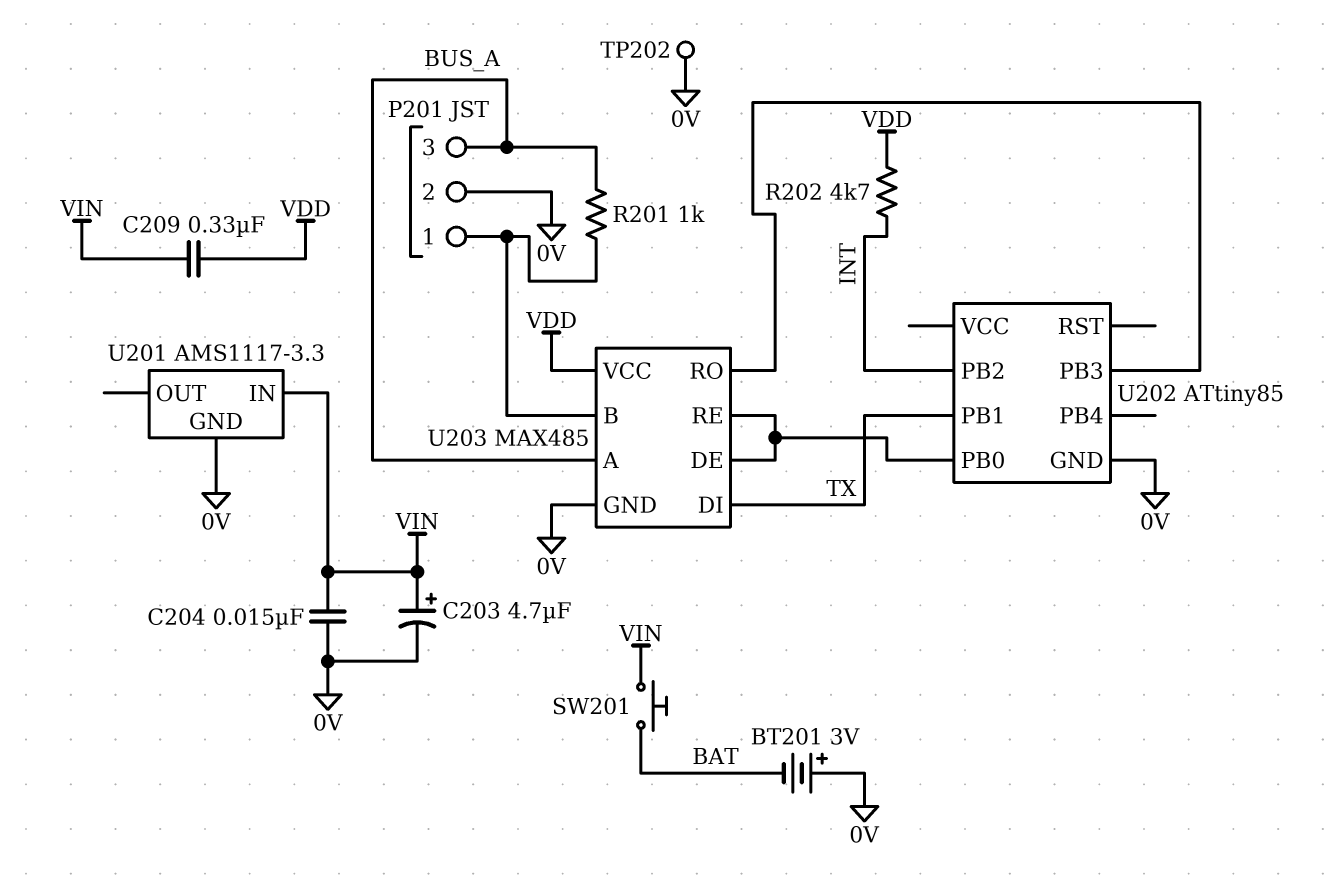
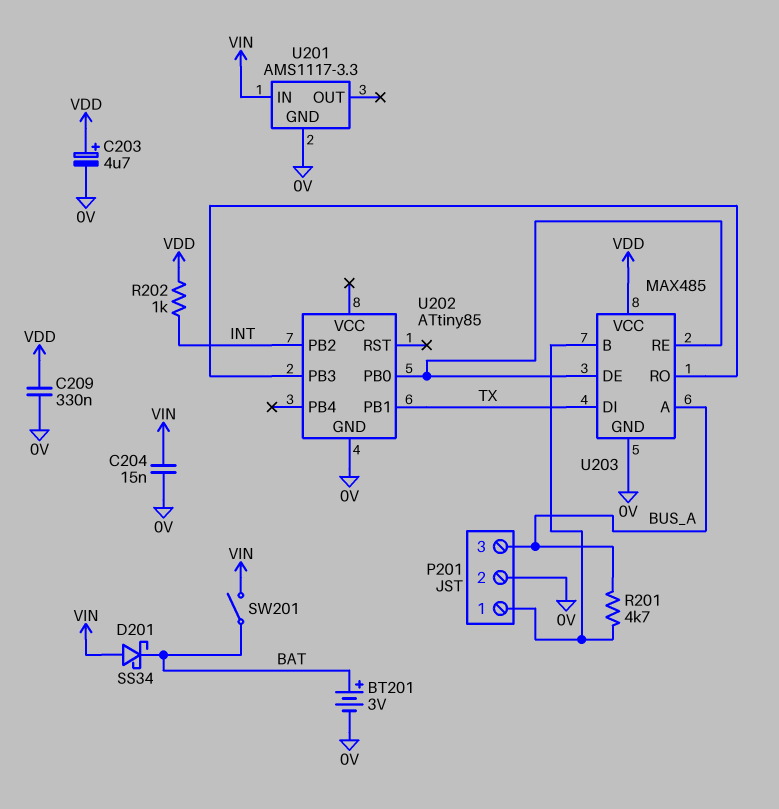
BT201: 3V (plus 0V, minus BAT) -> 3V (plus BAT, minus 0V)
C203: 4.7uF (plus VIN, minus 0V) -> 4.7uF (plus VDD, minus 0V)
C209: 330nF (VDD, VIN) -> 330nF (0V, VDD)
D201: none -> schottky SS34 (A VIN, K BAT)
R201: 1k (BUS_A, P201/1) -> 4.7k (BUS_A, P201/1)
R202: 4.7k (INT, VDD) -> 1k (INT, VDD)
SW201: button (BAT, VIN) -> switch (BAT, VIN)
TP202: test point (0V) -> none

